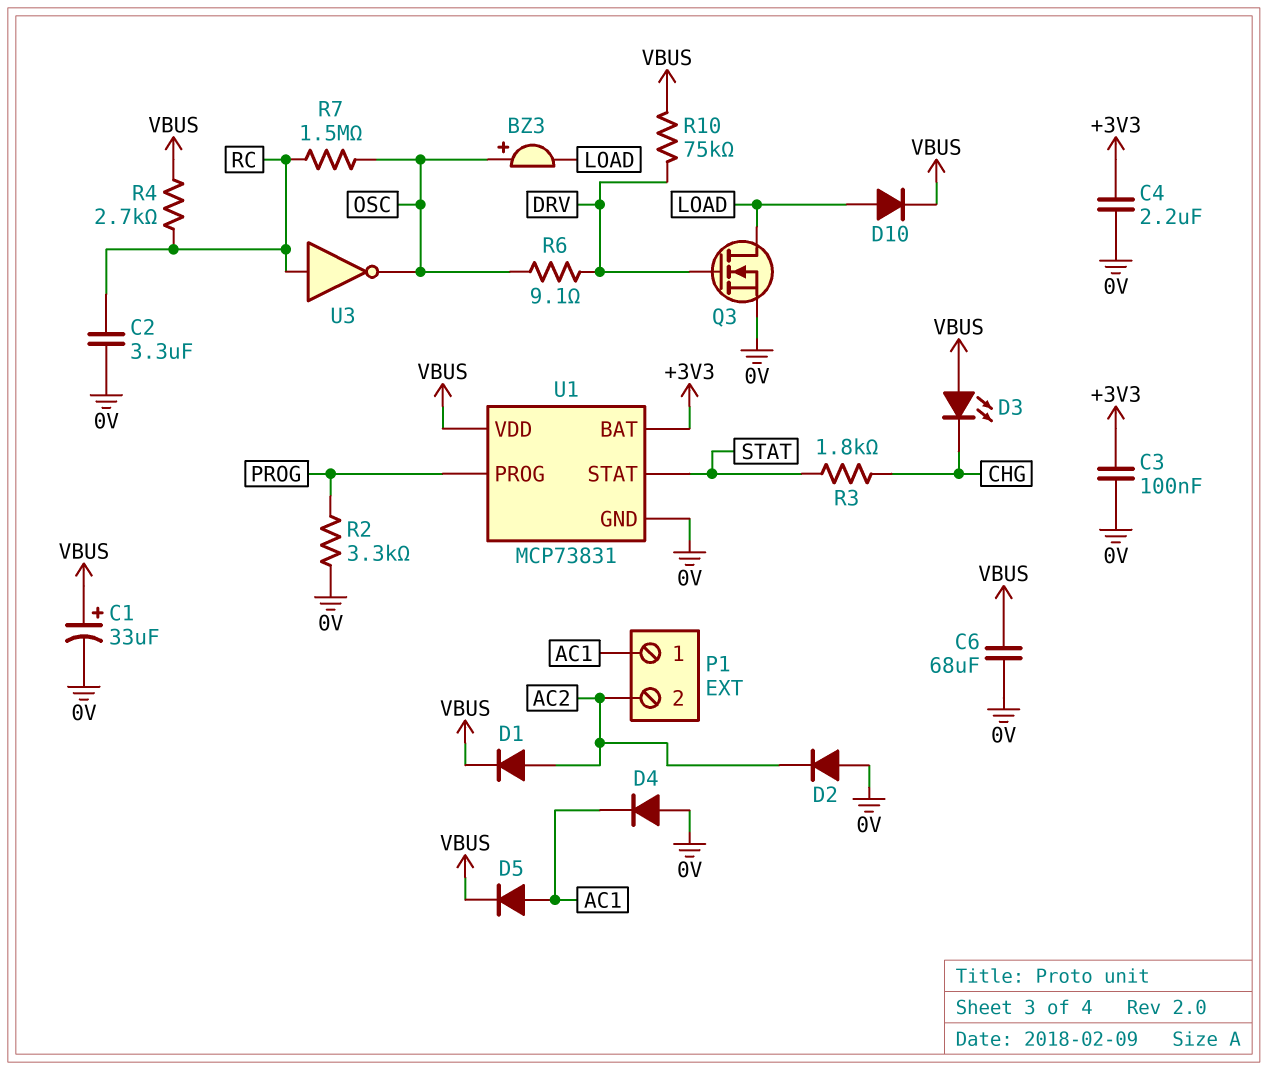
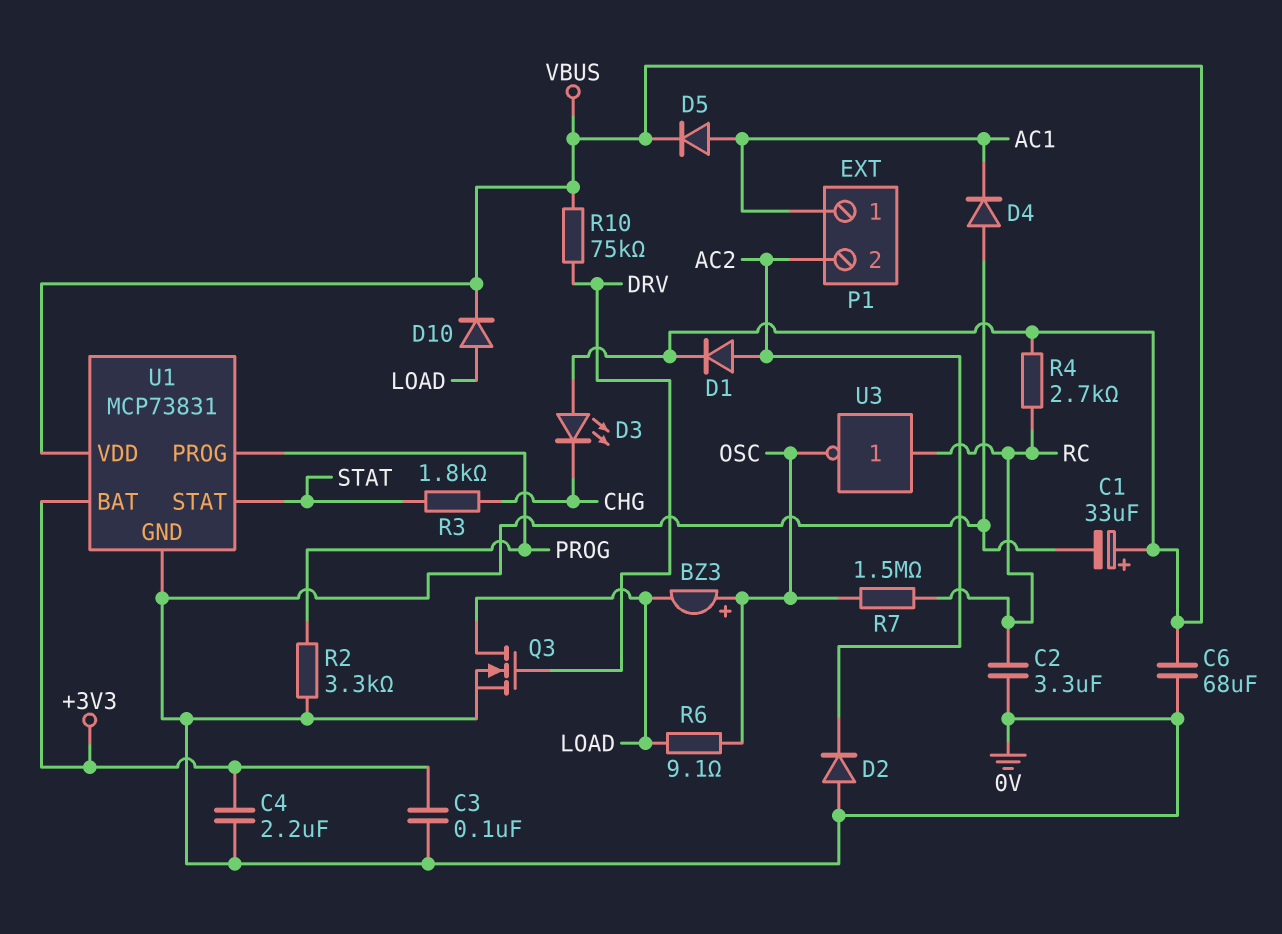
R6: 9.1 (DRV, OSC) -> 9.1 (LOAD, OSC)

